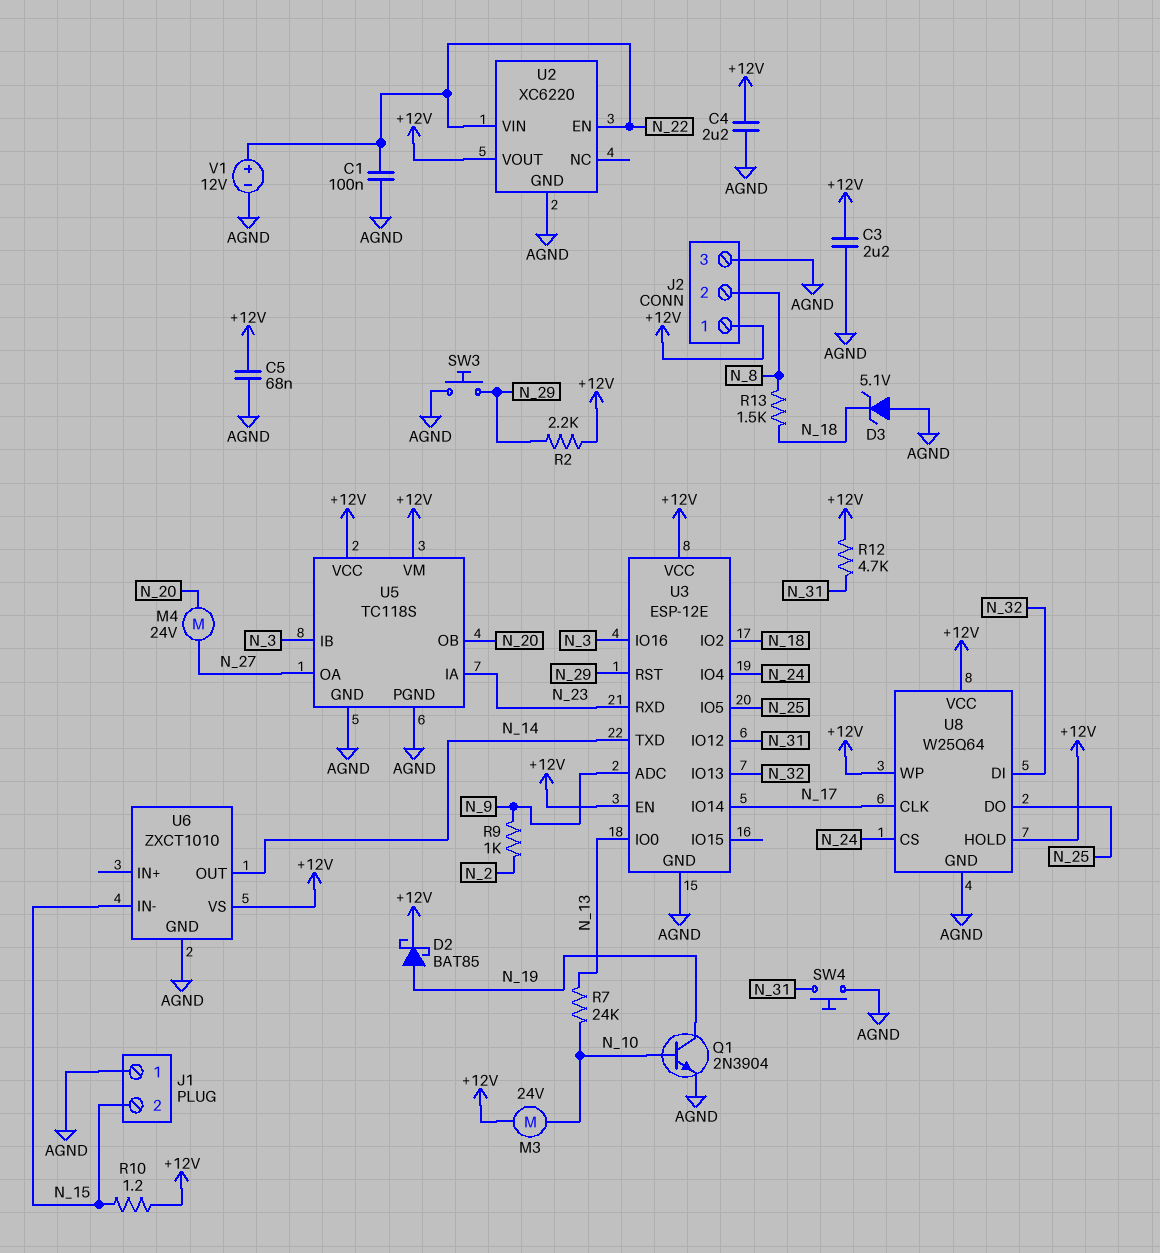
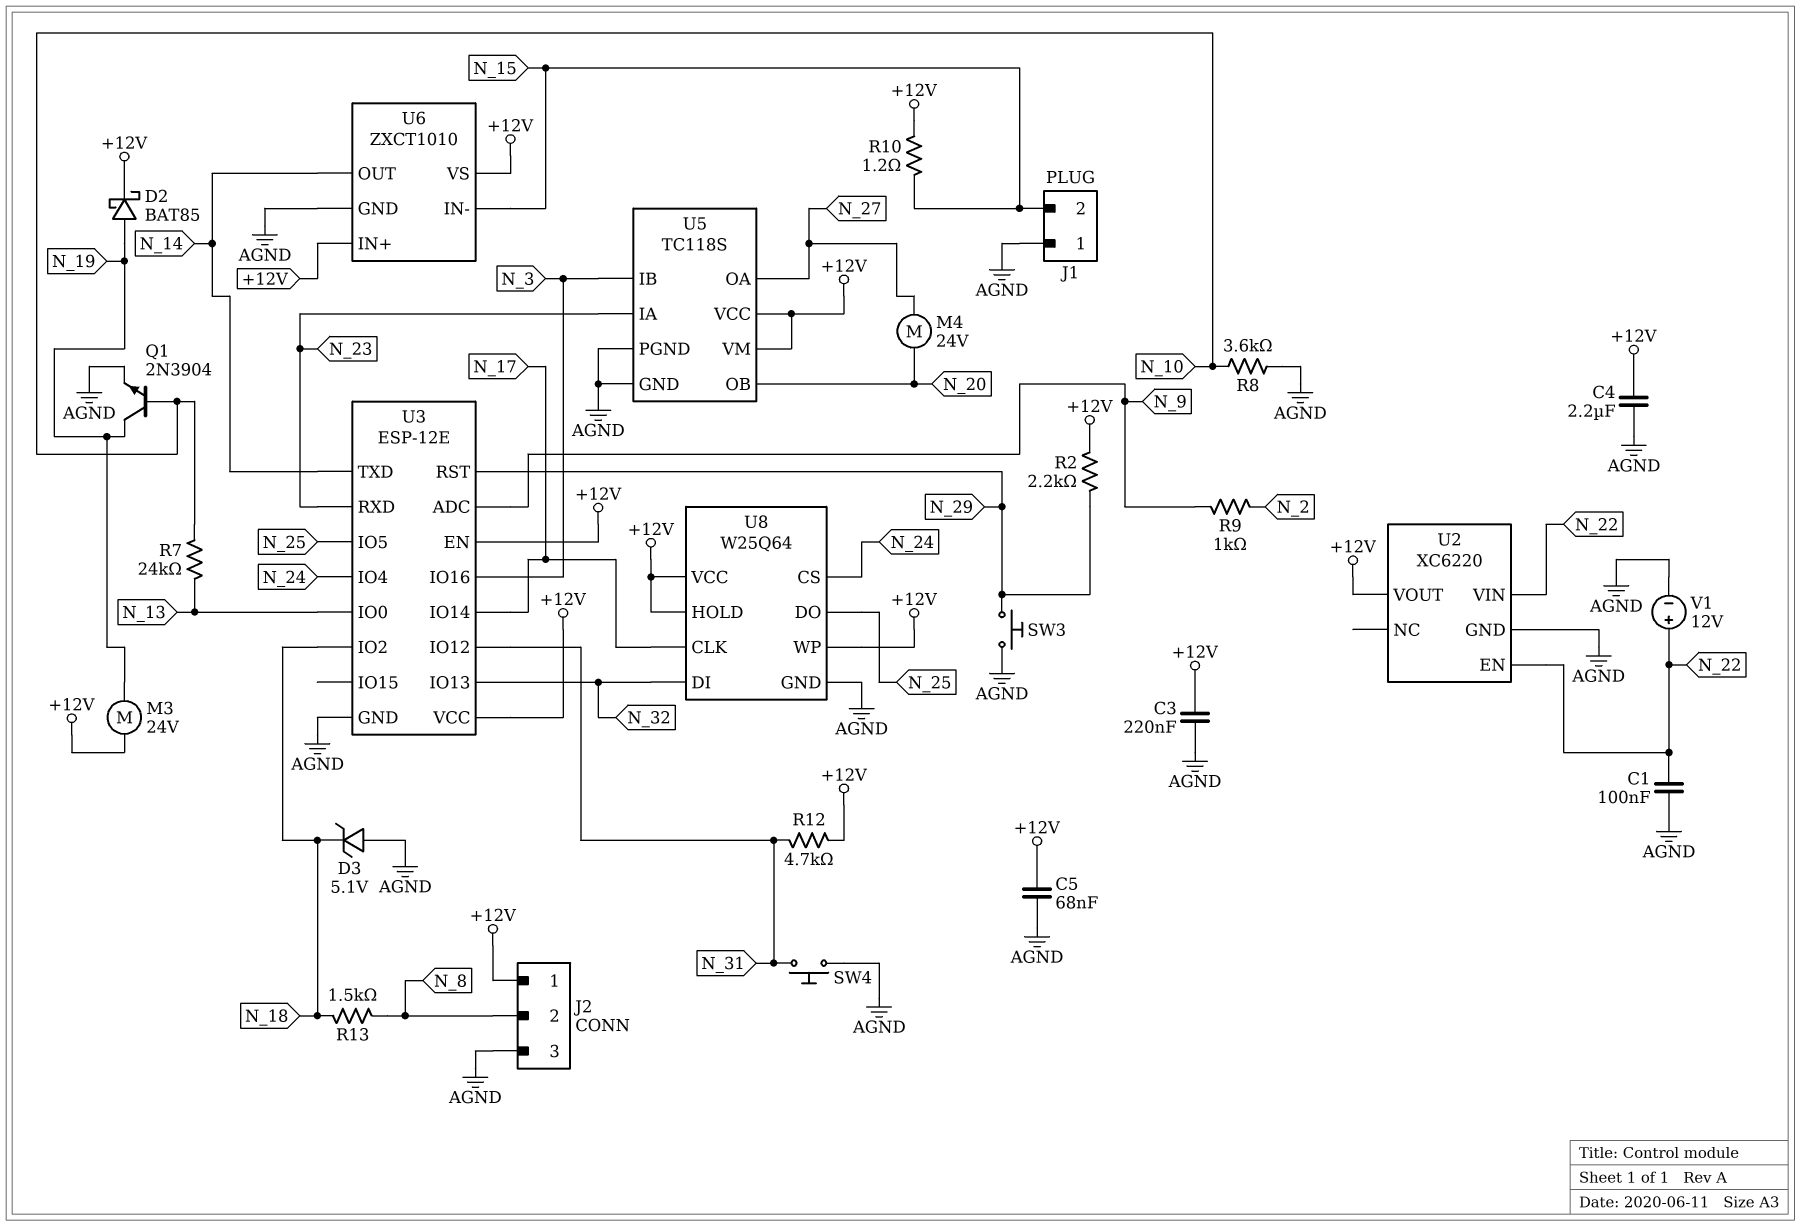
C3: 2.2uF (+12V, AGND) -> 220nF (+12V, AGND)
M3: motor 24V (+12V, N_10) -> motor 24V (+12V, N_19)
R8: none -> 3.6k (AGND, N_10)
U6 pin IN+: none -> +12V

